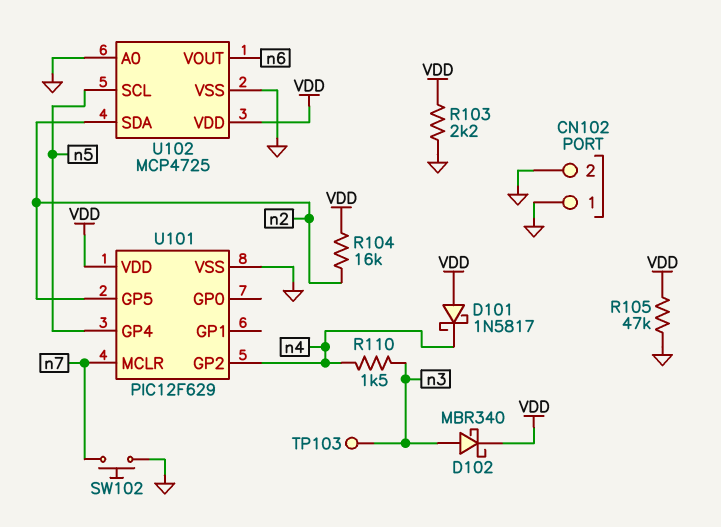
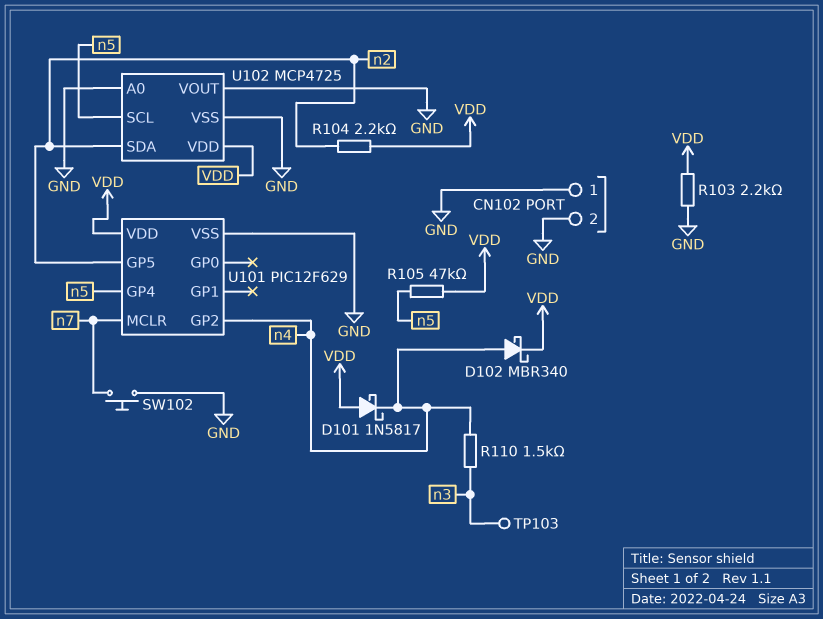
D102: schottky MBR340 (A n3, K VDD) -> schottky MBR340 (A n4, K VDD)
R104: 16k (VDD, n2) -> 2.2k (VDD, n2)
R105: 47k (GND, VDD) -> 47k (VDD, n5)
U102 pin VOUT: n6 -> GND

